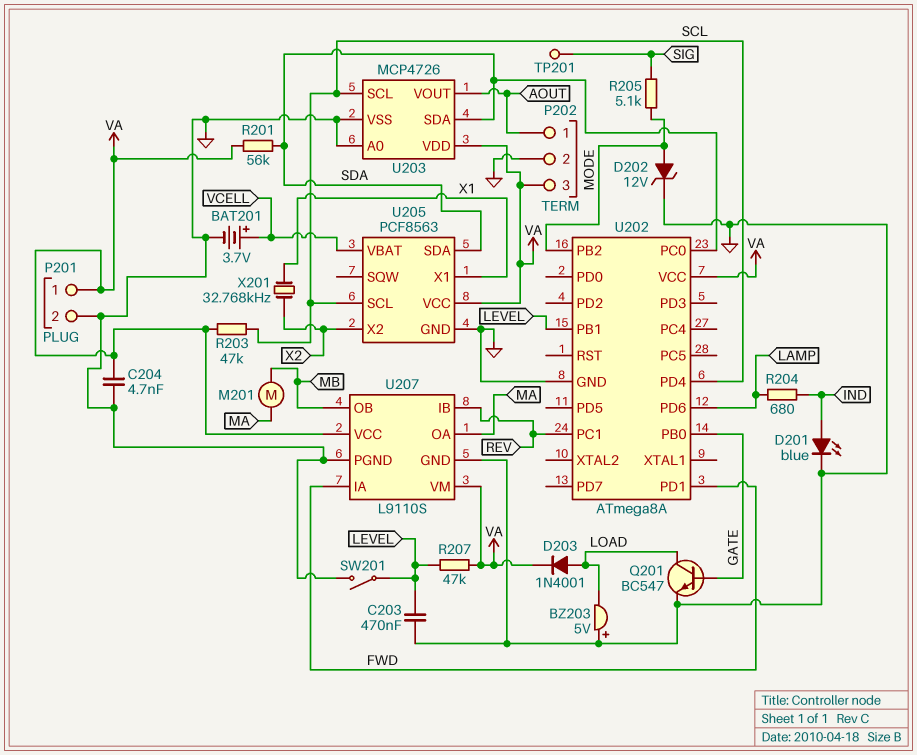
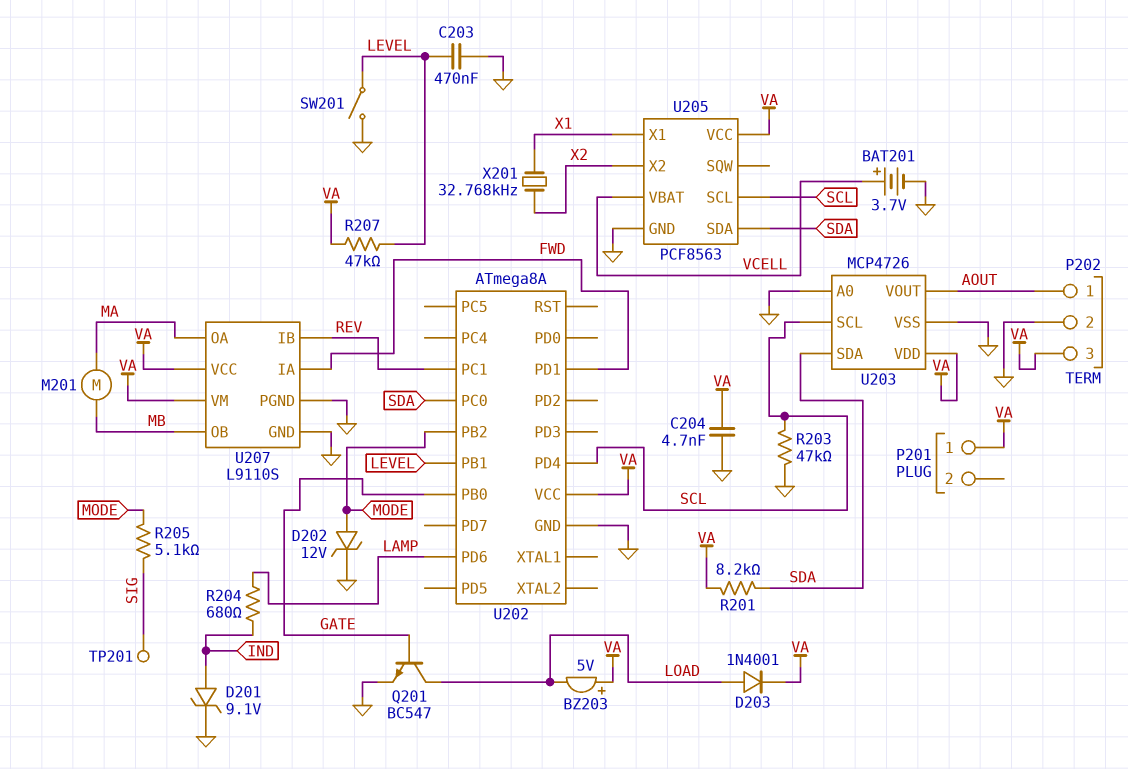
BZ203: buzzer 5V (plus GND, minus LOAD) -> buzzer 5V (plus VA, minus LOAD)
D201: LED blue (A IND, K GND) -> zener 9.1V (A IND, K GND)
P201 pin 2: GND -> none
R201: 56k (SDA, VA) -> 8.2k (SDA, VA)
R203: 47k (SCL, VA) -> 47k (GND, SCL)

